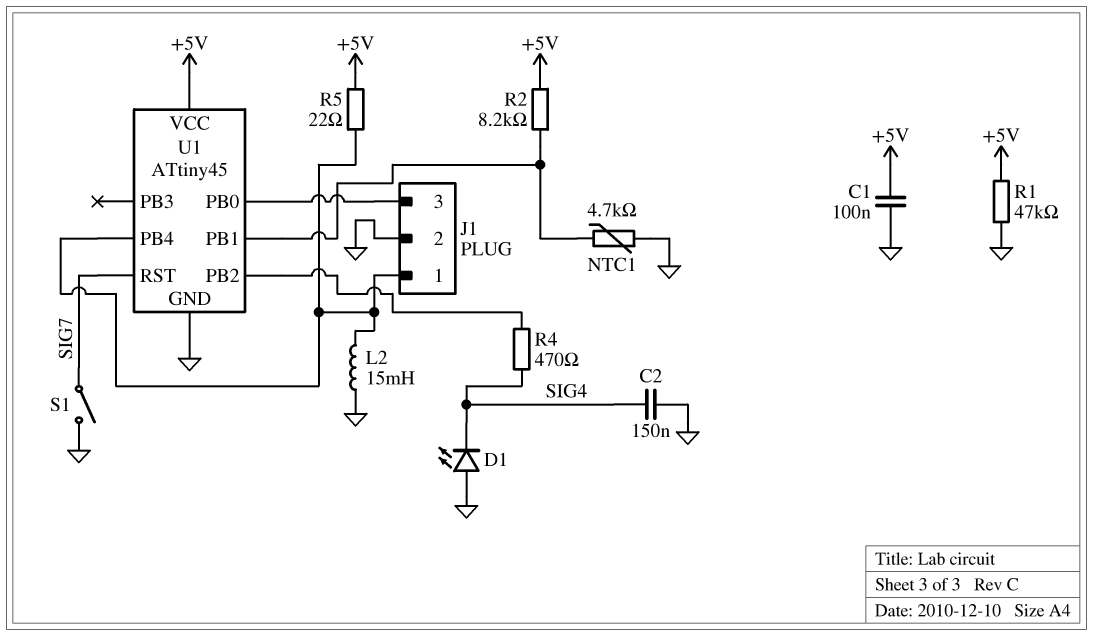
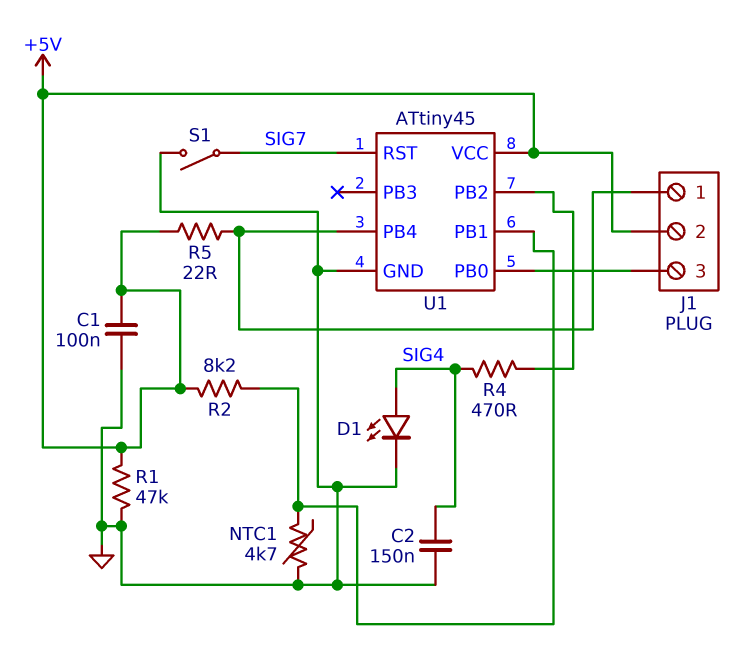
D1: LED (A GND, K SIG4) -> LED (A SIG4, K GND)
J1 pin 2: GND -> +5V
L2: 15mH (GND, J1/1) -> none

